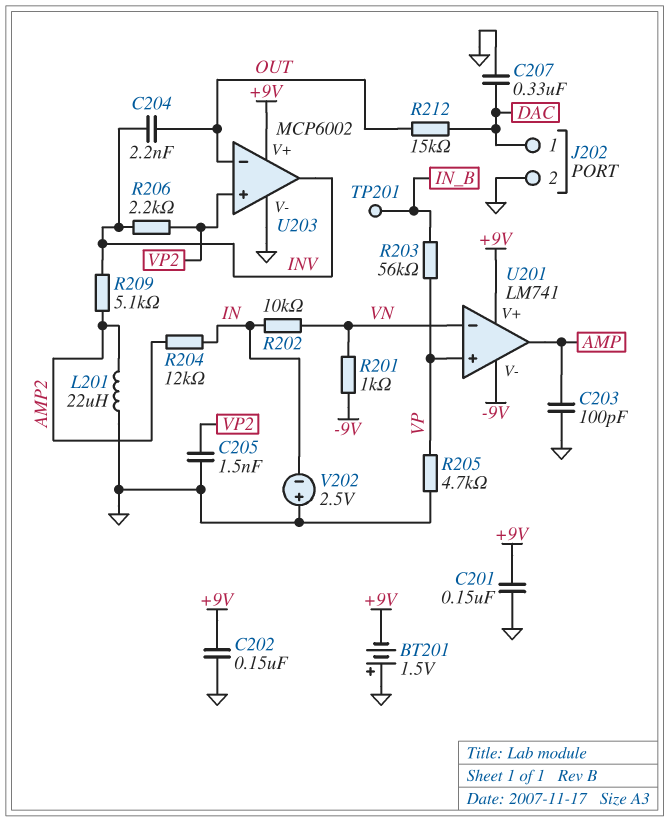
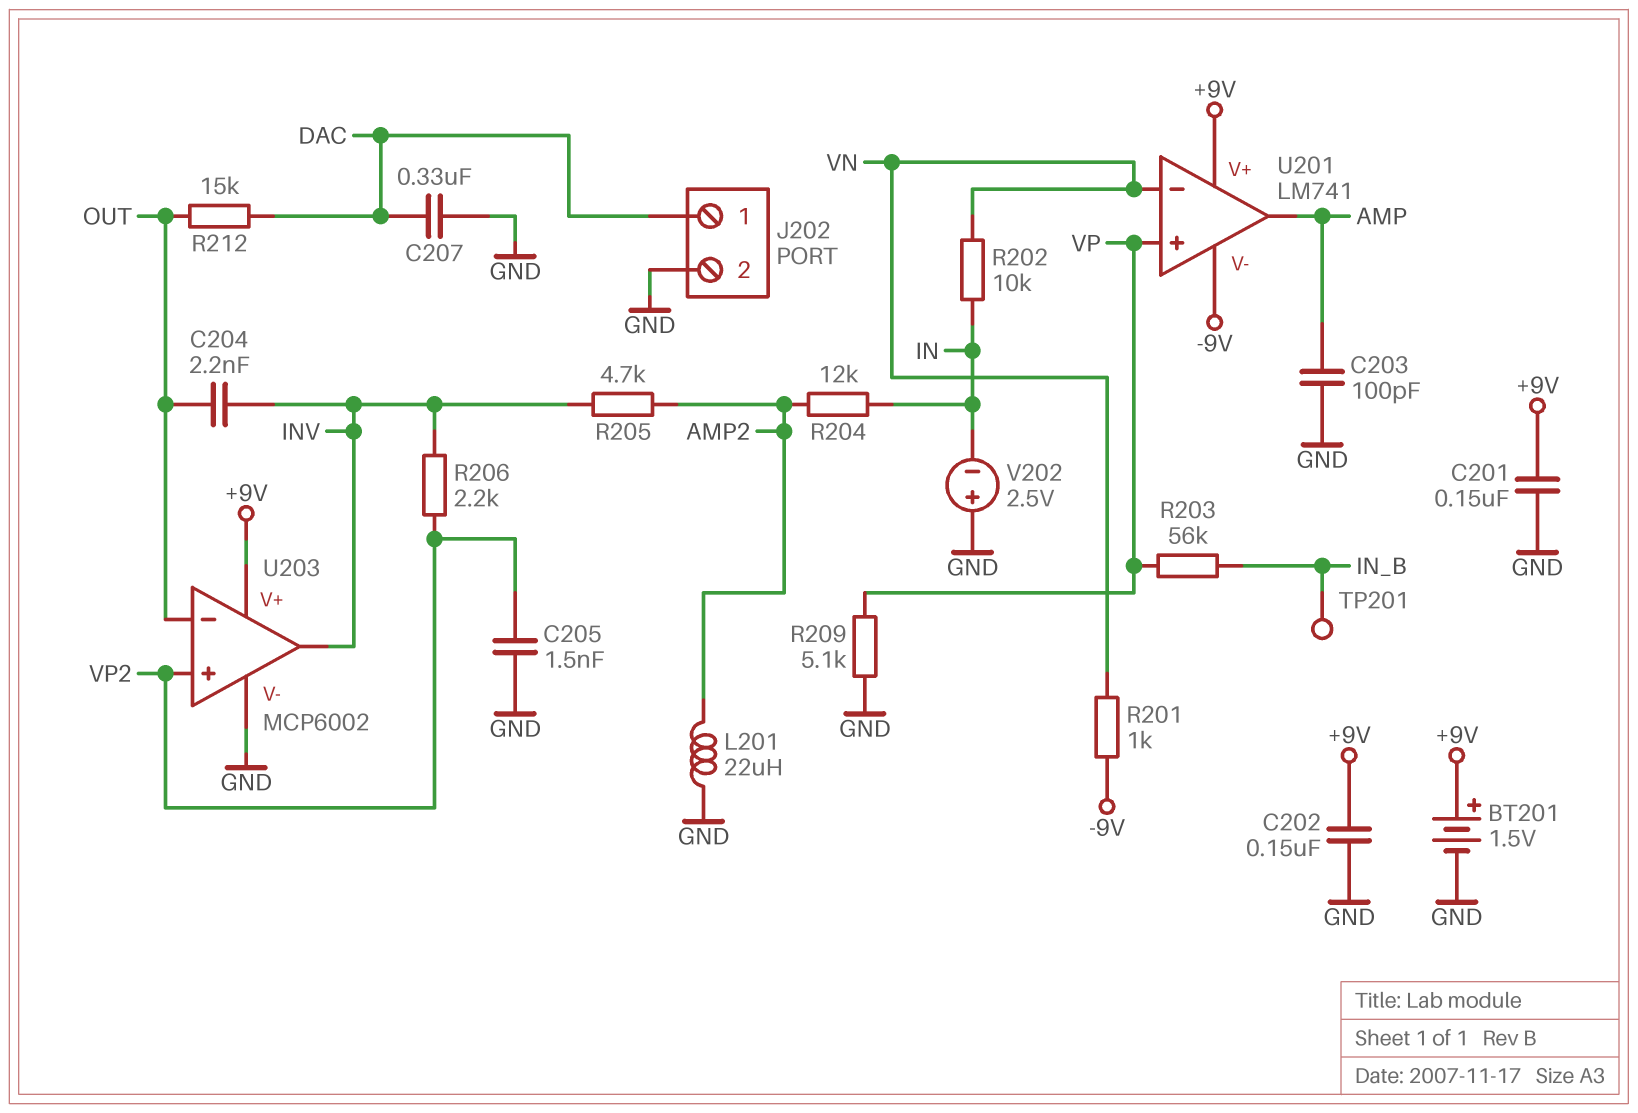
BT201: 1.5V (plus GND, minus +9V) -> 1.5V (plus +9V, minus GND)
R205: 4.7k (GND, VP) -> 4.7k (AMP2, INV)
R209: 5.1k (AMP2, INV) -> 5.1k (GND, VP)

